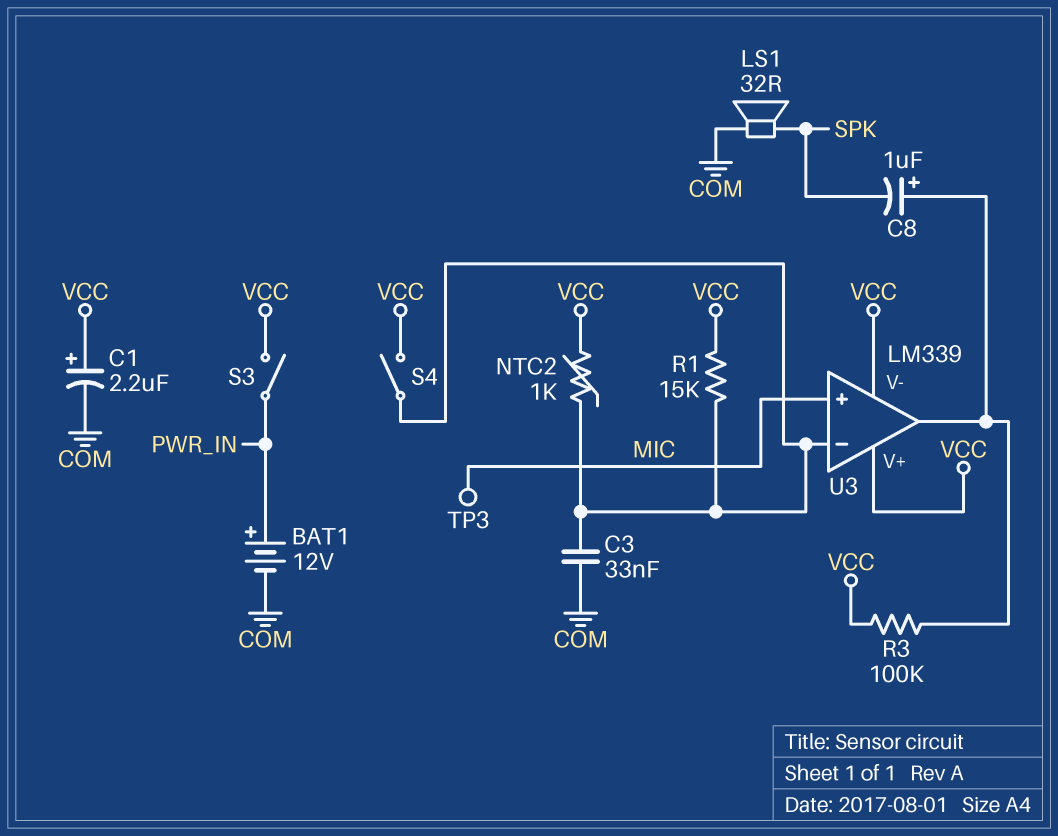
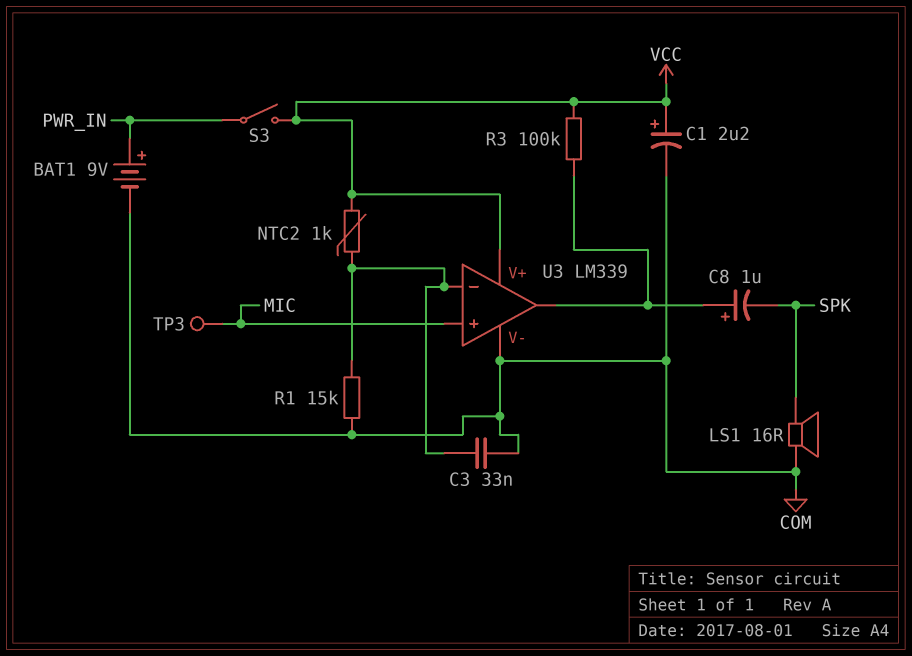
BAT1: 12V (plus PWR_IN, minus COM) -> 9V (plus PWR_IN, minus COM)
LS1: speaker 32R (COM, SPK) -> speaker 16R (COM, SPK)
R1: 15k (U3/in-, VCC) -> 15k (COM, U3/in-)
S4: switch (U3/in-, VCC) -> none
U3 pin V-: VCC -> COM

